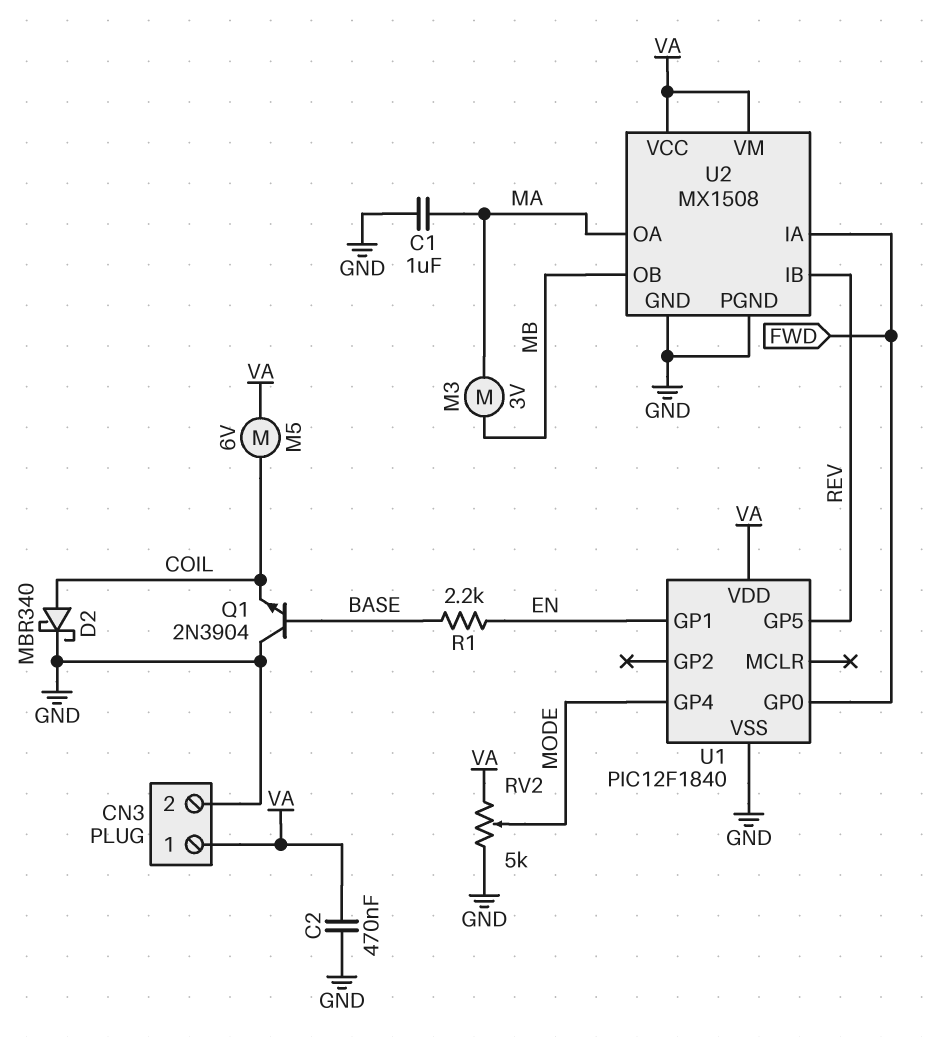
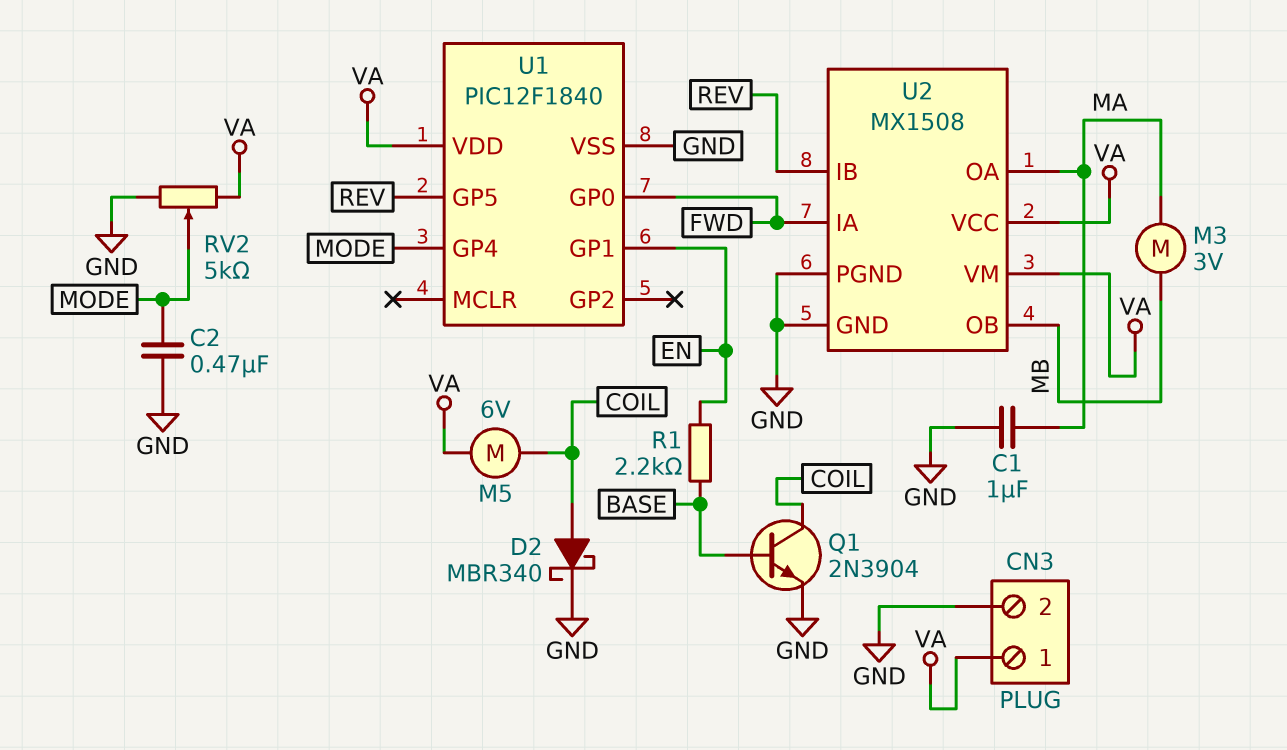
C2: 470nF (GND, VA) -> 470nF (GND, MODE)
Q1: NPN 2N3904 (B BASE, C GND, E COIL) -> NPN 2N3904 (B BASE, C COIL, E GND)

